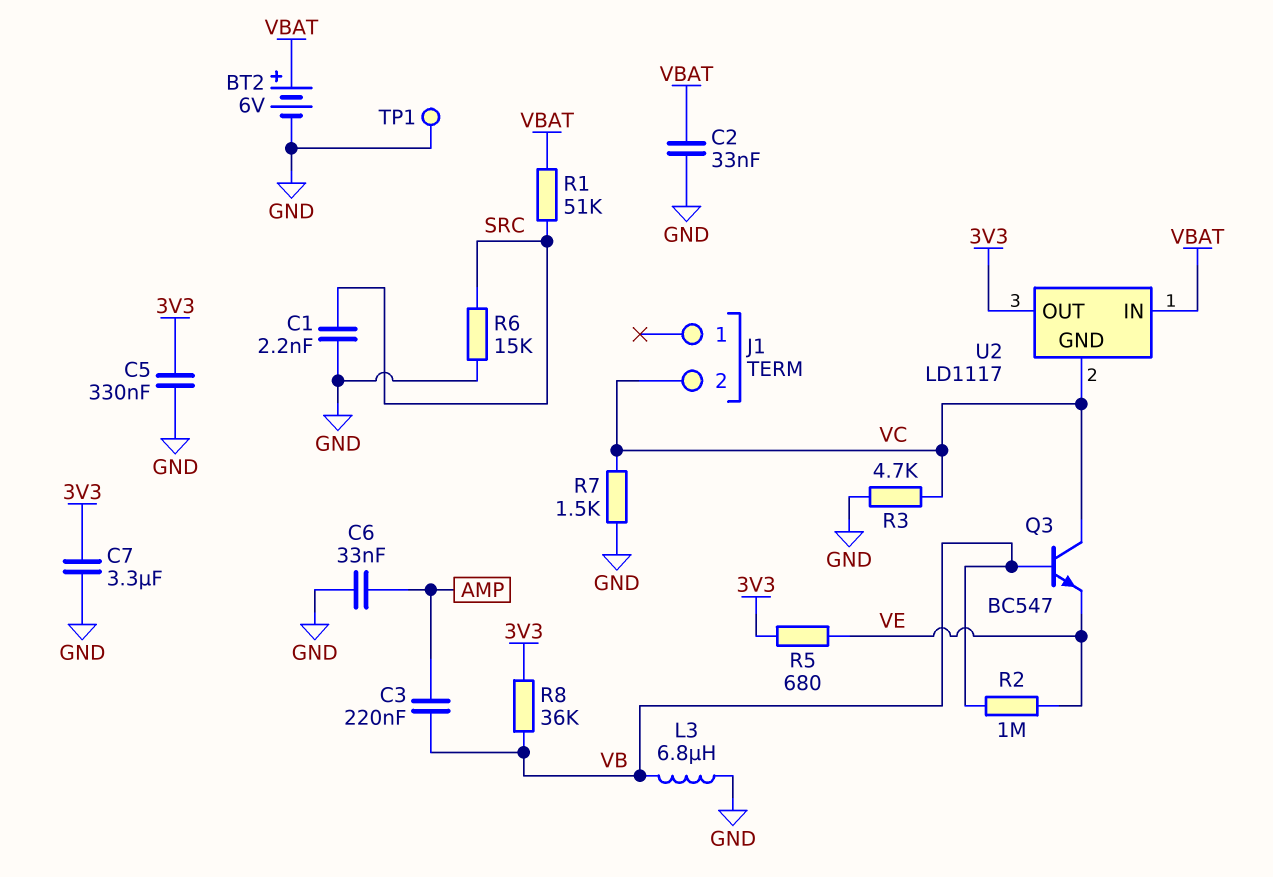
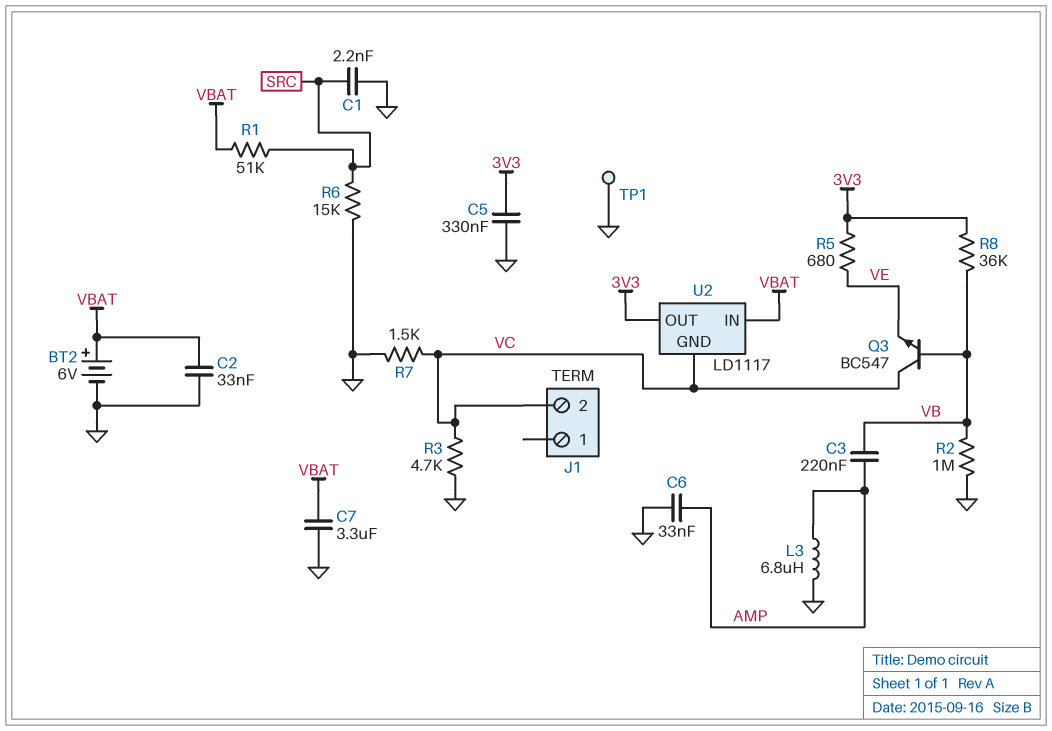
C7: 3.3uF (3V3, GND) -> 3.3uF (GND, VBAT)
L3: 6.8uH (GND, VB) -> 6.8uH (AMP, GND)
R2: 1M (VB, VE) -> 1M (GND, VB)

